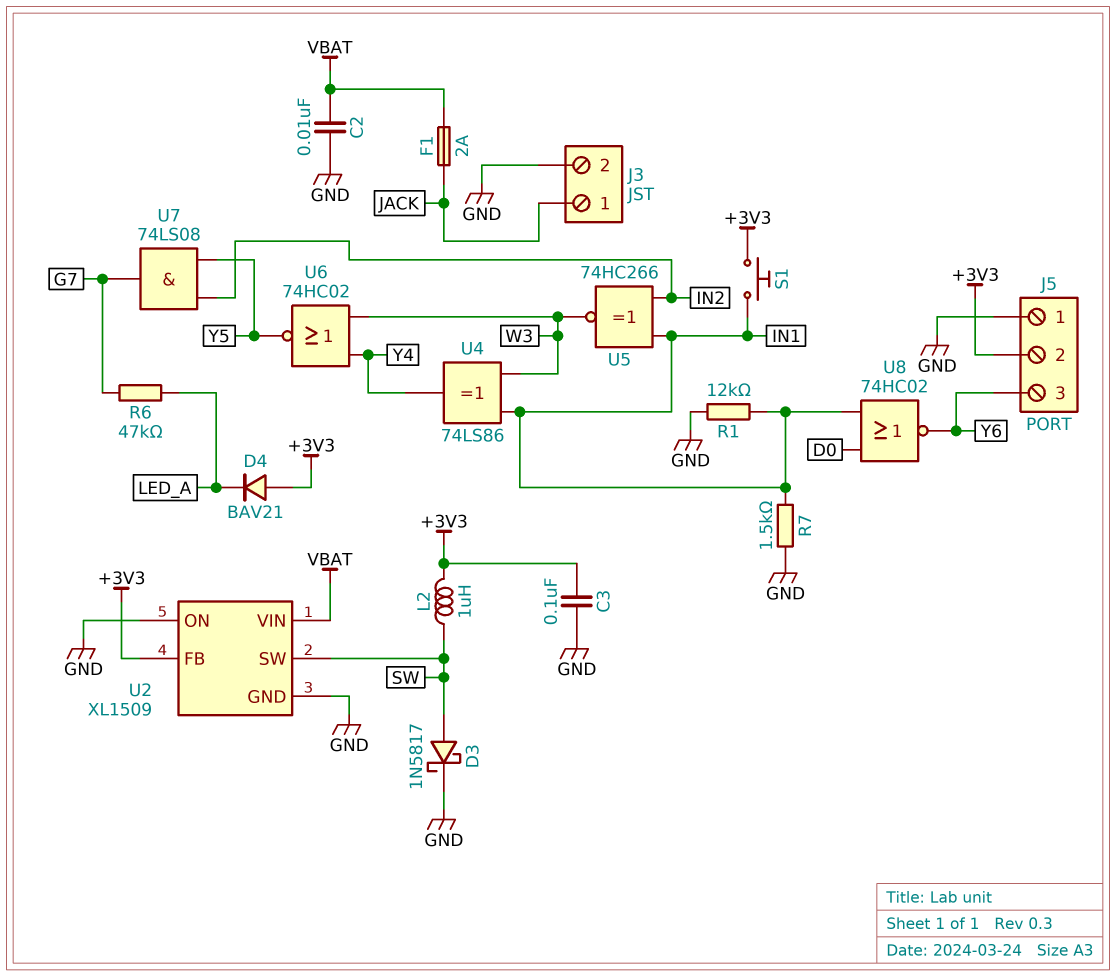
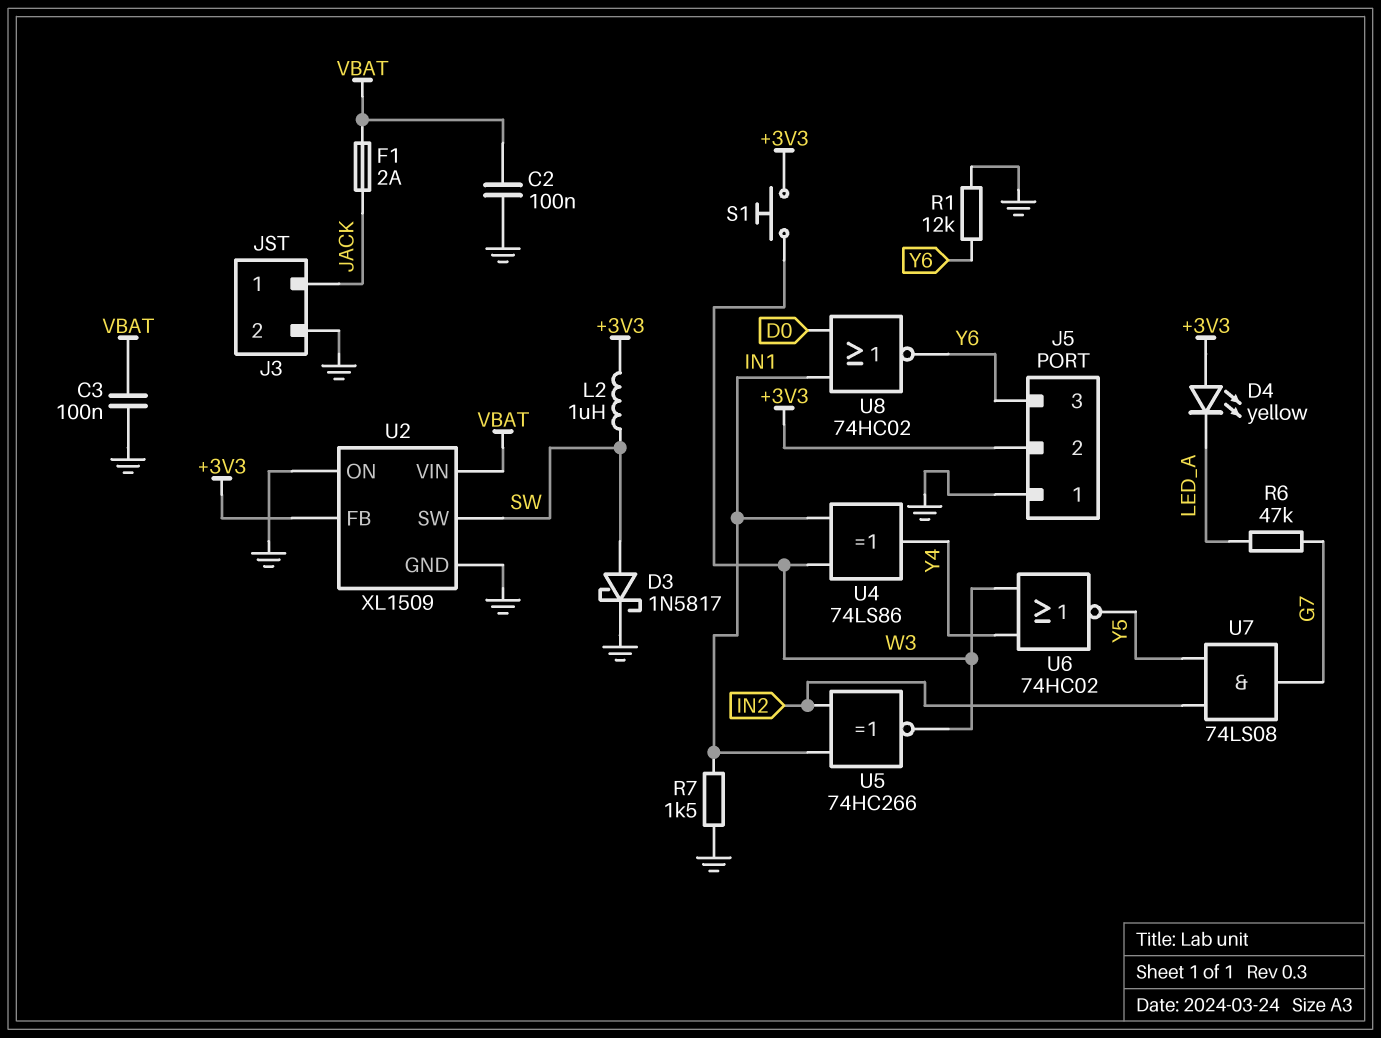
C2: 10nF (GND, VBAT) -> 100nF (GND, VBAT)
C3: 100nF (+3V3, GND) -> 100nF (GND, VBAT)
D4: diode BAV21 (A +3V3, K LED_A) -> LED yellow (A +3V3, K LED_A)
R1: 12k (GND, IN1) -> 12k (GND, Y6)
S1: button (+3V3, IN1) -> button (+3V3, W3)

